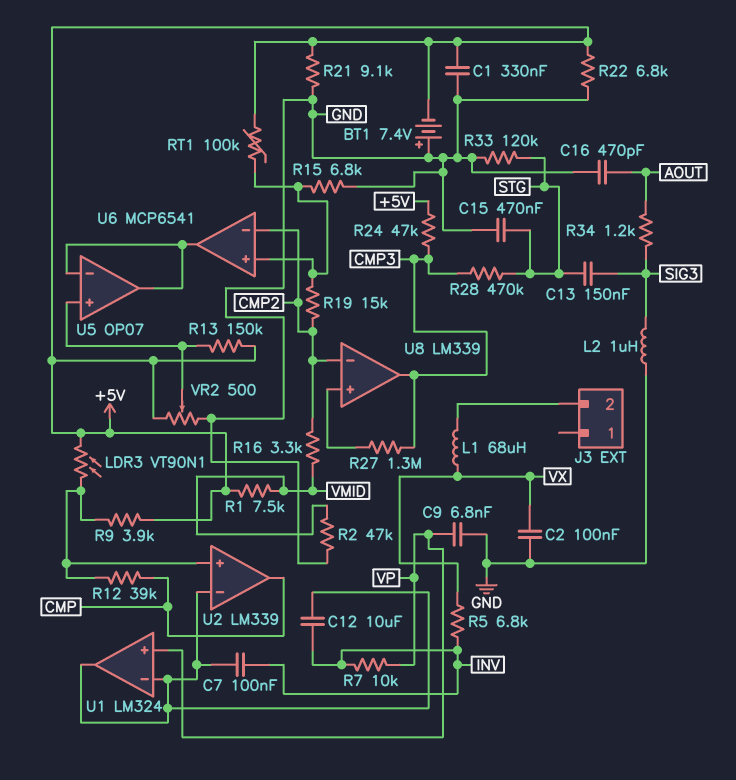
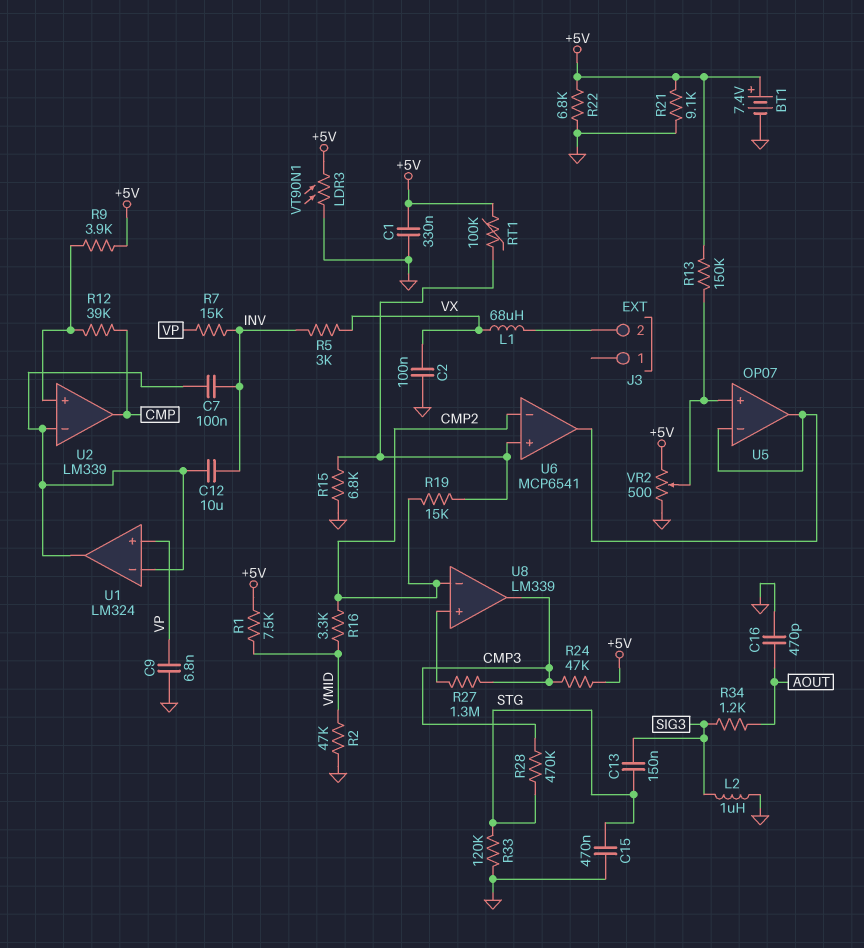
BT1: 7.4V (plus GND, minus +5V) -> 7.4V (plus +5V, minus GND)
LDR3: VT90N1 (+5V, U2/in+) -> VT90N1 (+5V, GND)
R5: 6.8k (INV, VX) -> 3k (INV, VX)
R7: 10k (INV, VP) -> 15k (INV, VP)

